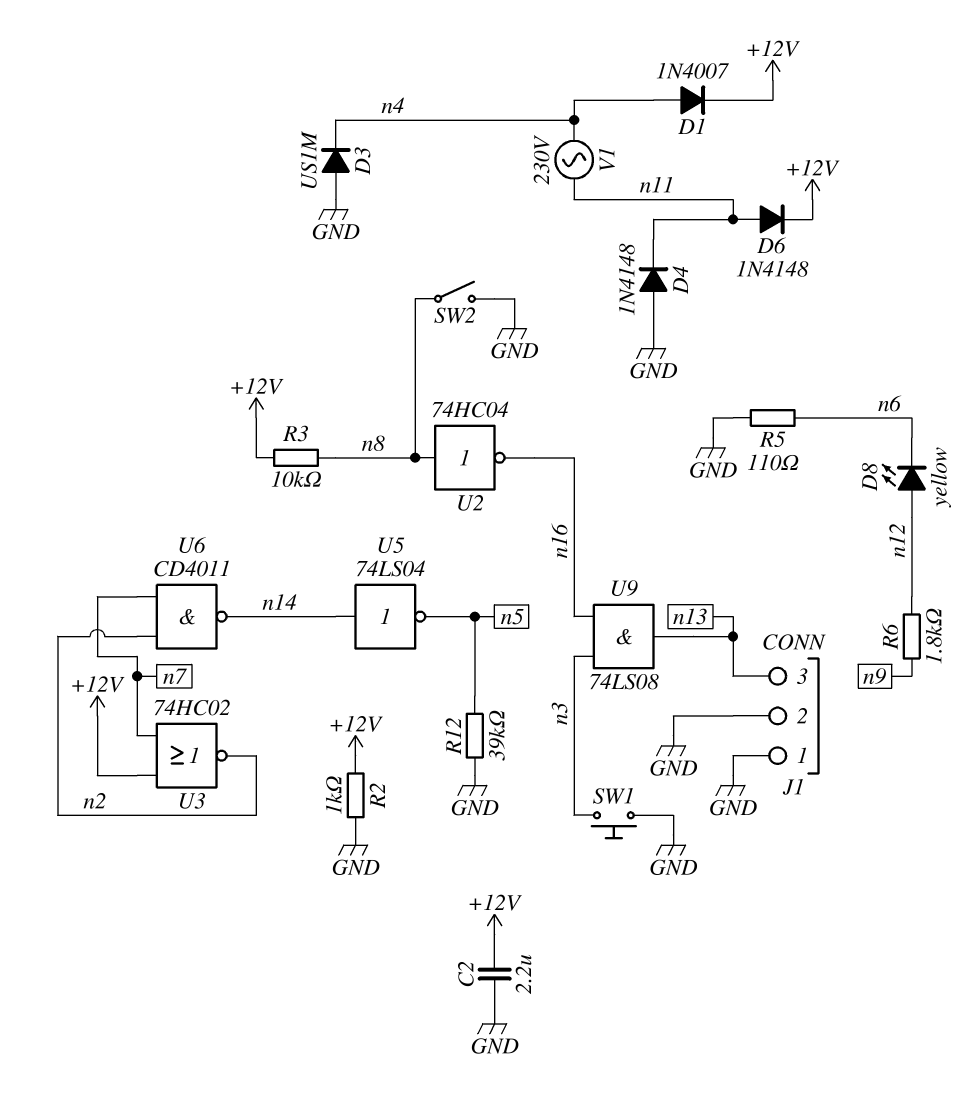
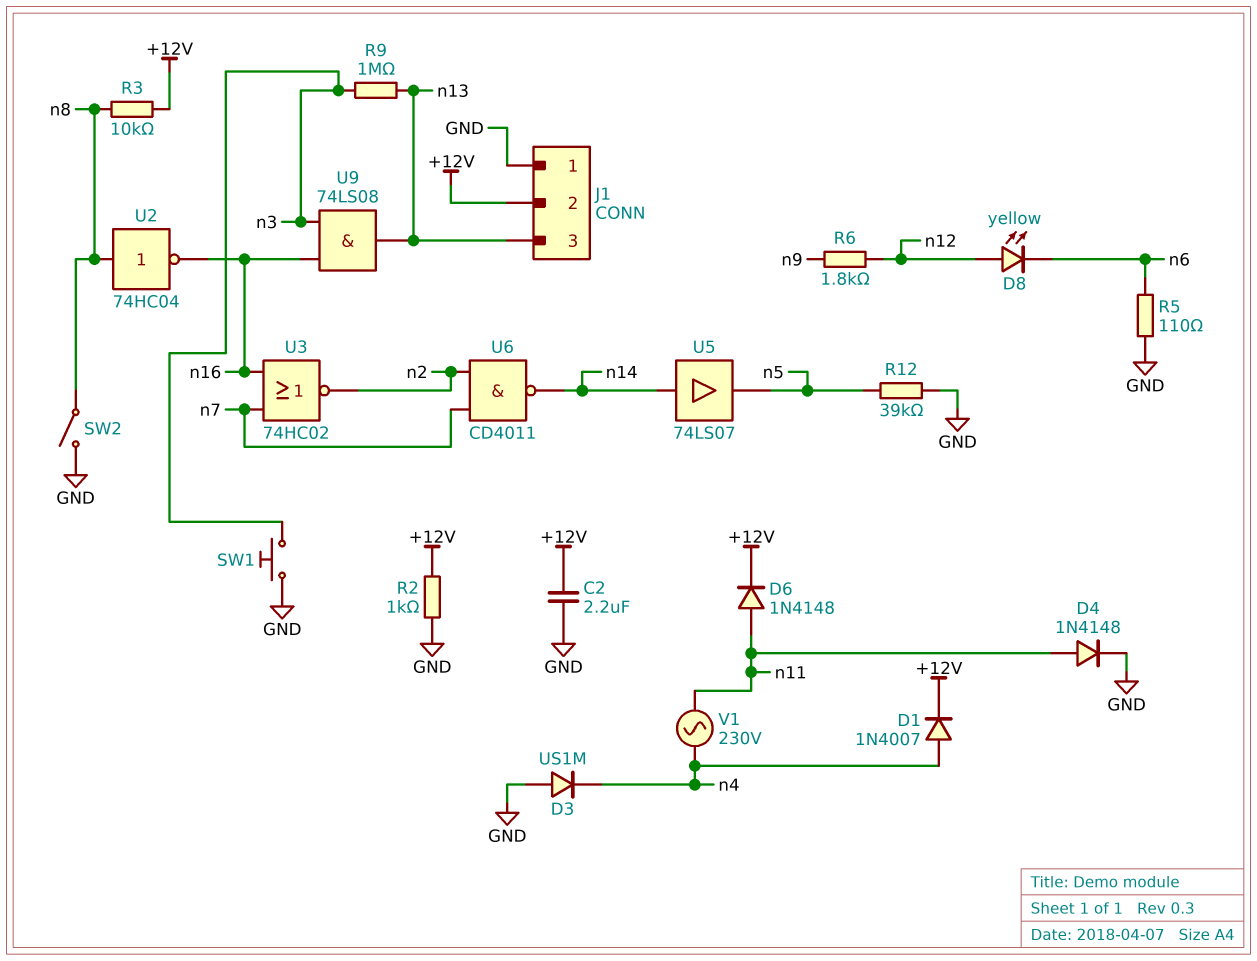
D4: diode 1N4148 (A GND, K n11) -> diode 1N4148 (A n11, K GND)
J1 pin 2: GND -> +12V
R9: none -> 1M (n3, n13)
U3: NOR 74HC02 (in +12V, in n7, out n2) -> NOR 74HC02 (in n7, in n16, out n2)
U5: NOT 74LS04 (in n14, out n5) -> buffer 74LS07 (in n14, out n5)

